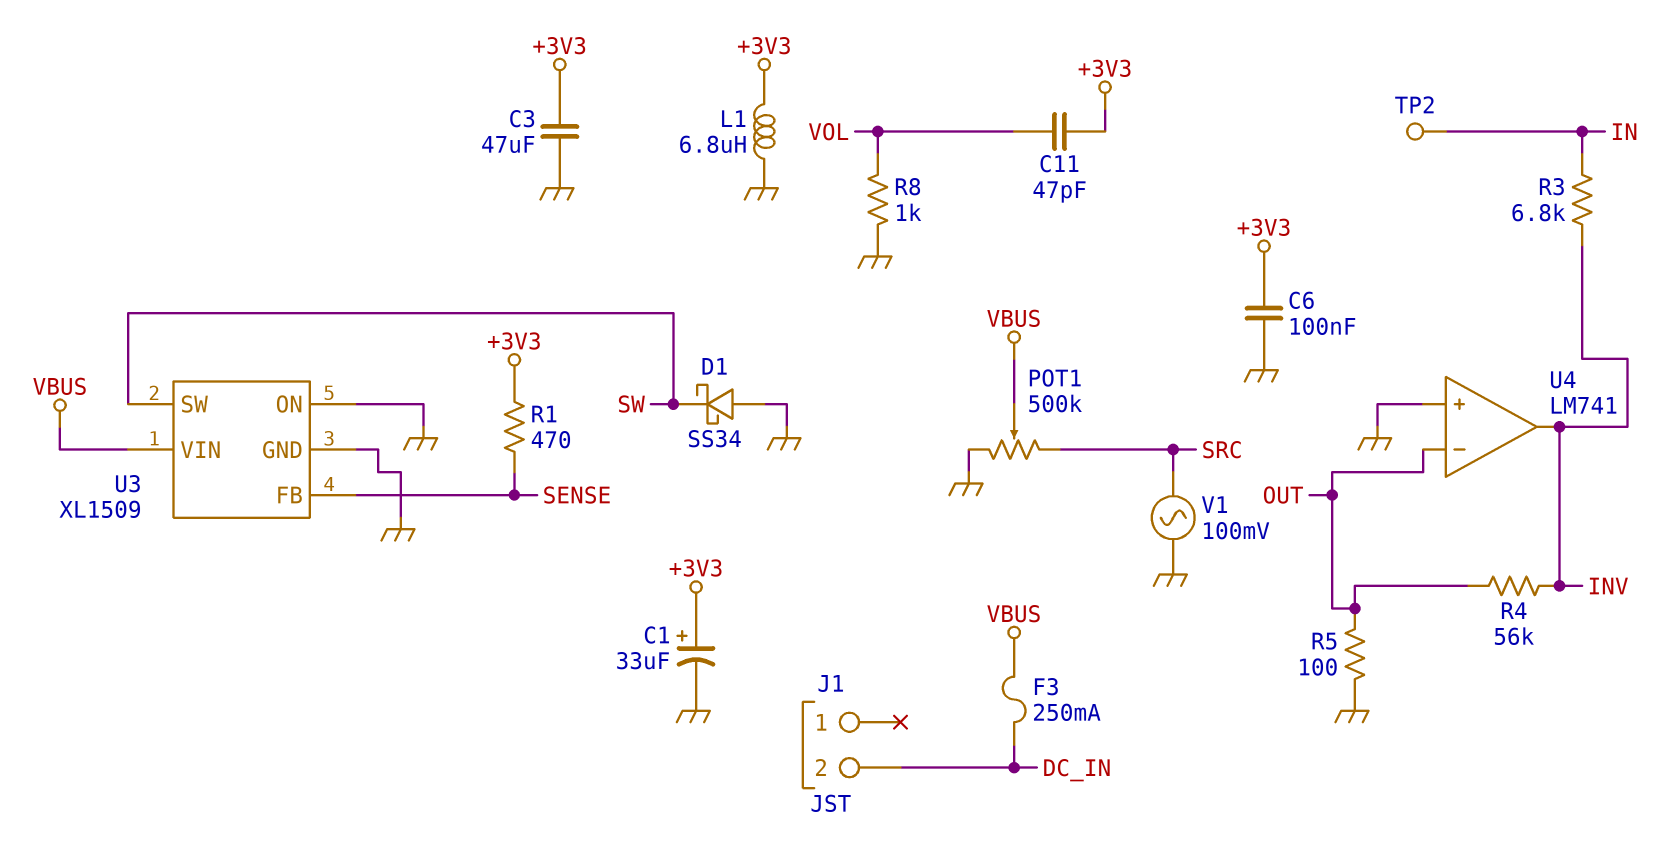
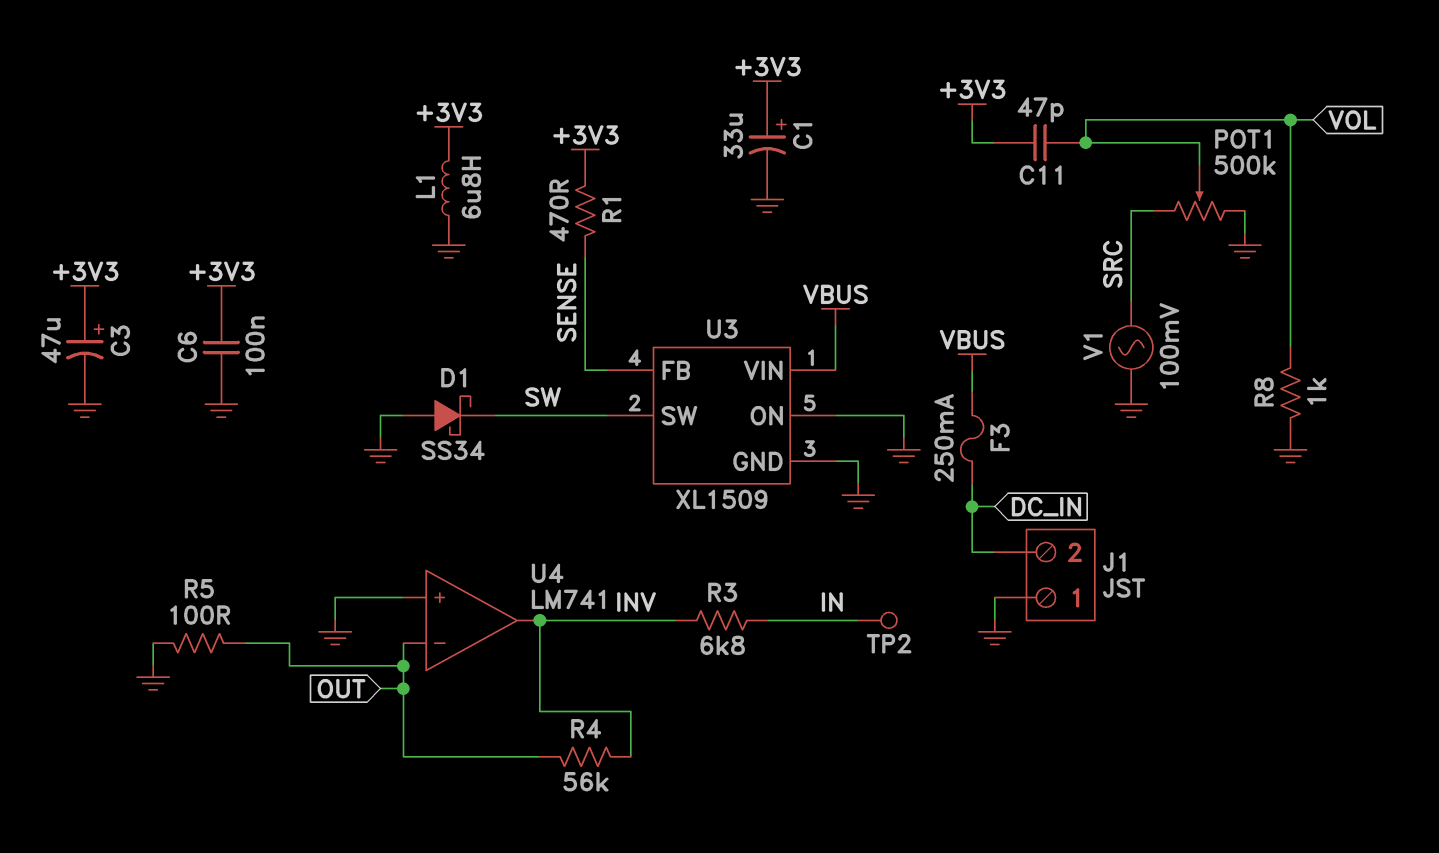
C3: 47uF (+3V3, GND) -> 47uF (plus +3V3, minus GND)
J1 pin 1: none -> GND
POT1: 500k (GND, SRC, wiper VBUS) -> 500k (GND, SRC, wiper VOL)

